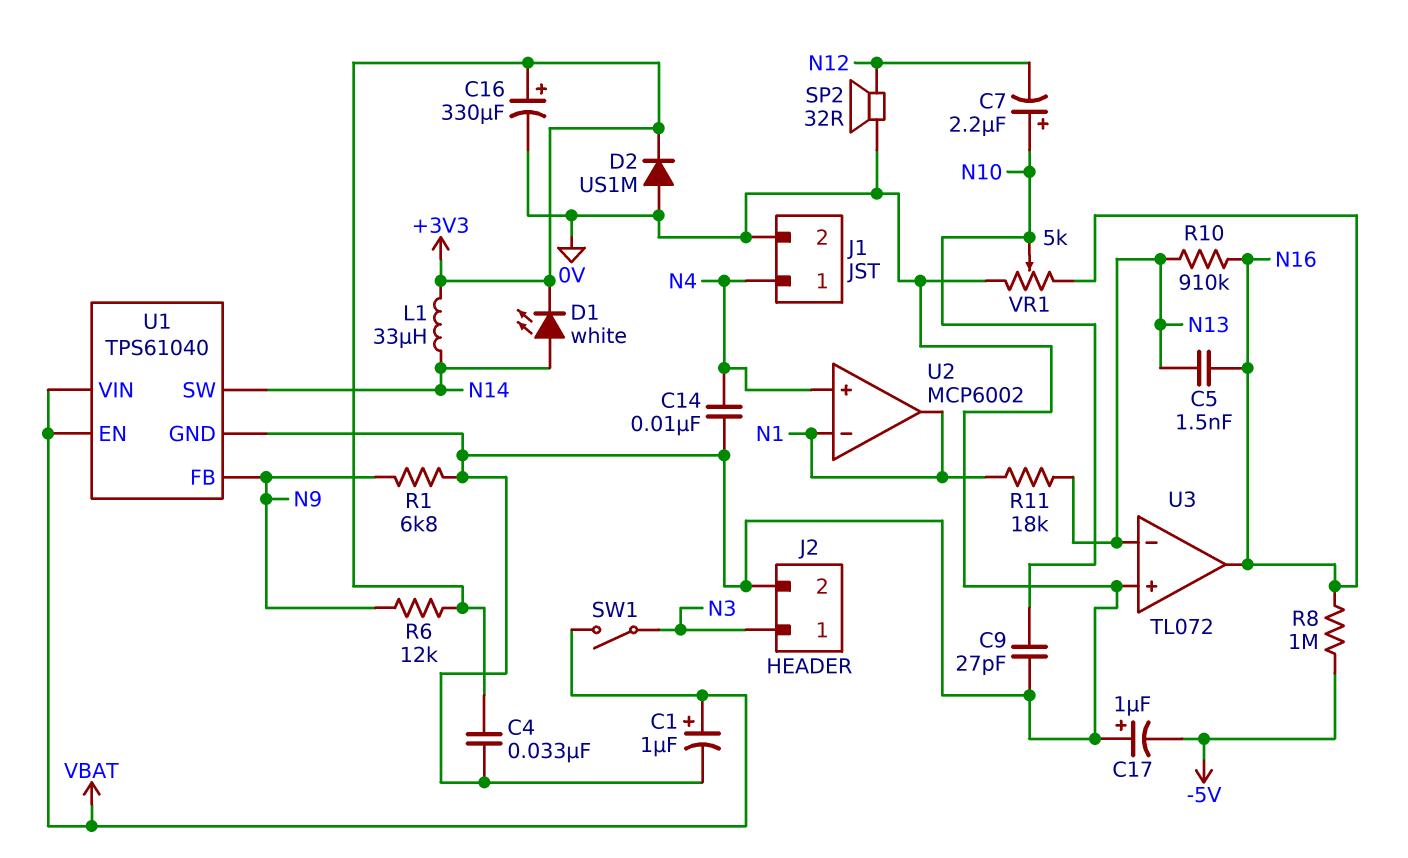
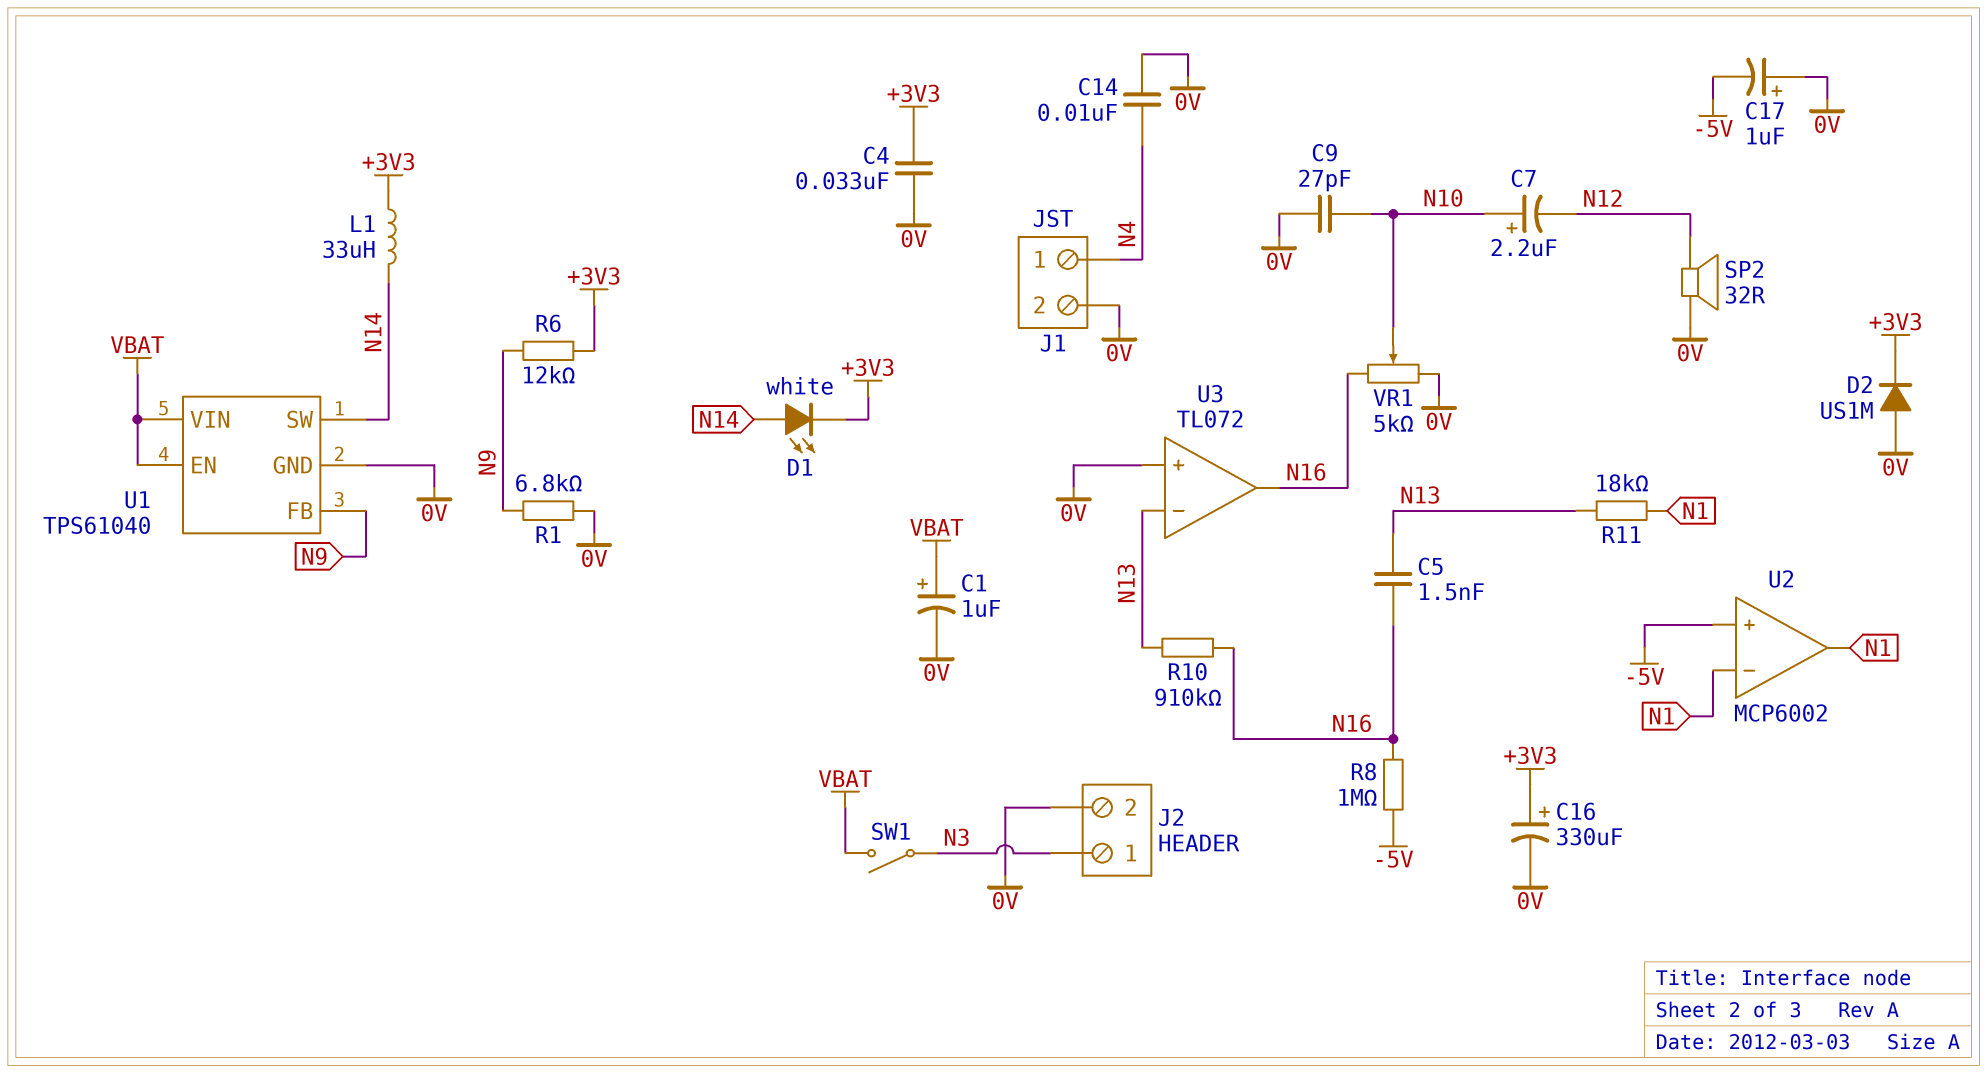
U2 pin in+: N4 -> -5V

